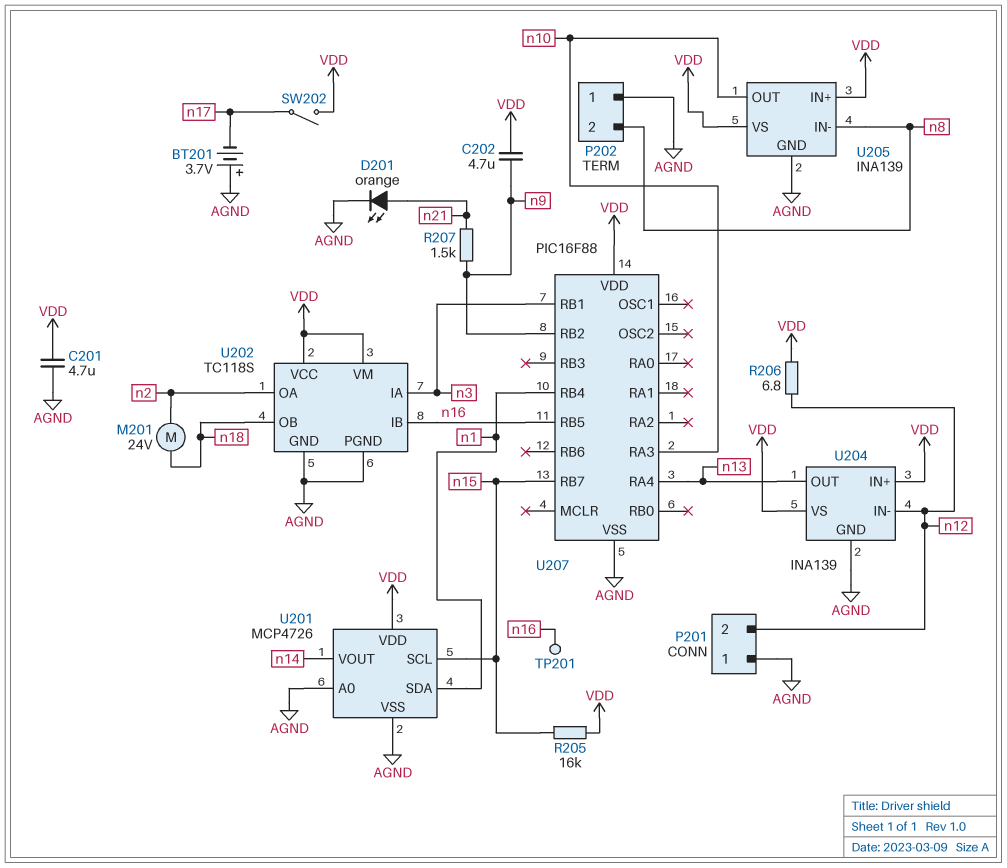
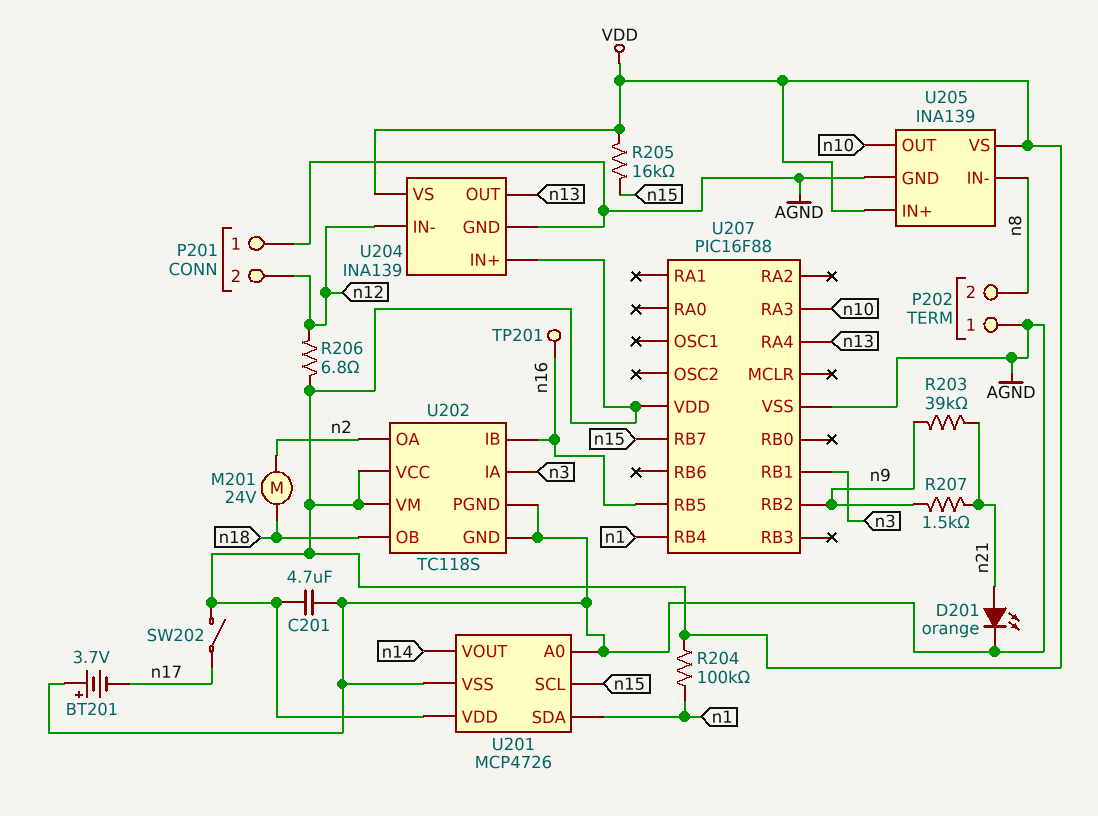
C202: 4.7uF (VDD, n9) -> none
R203: none -> 39k (n9, n21)
R204: none -> 100k (VDD, n1)

